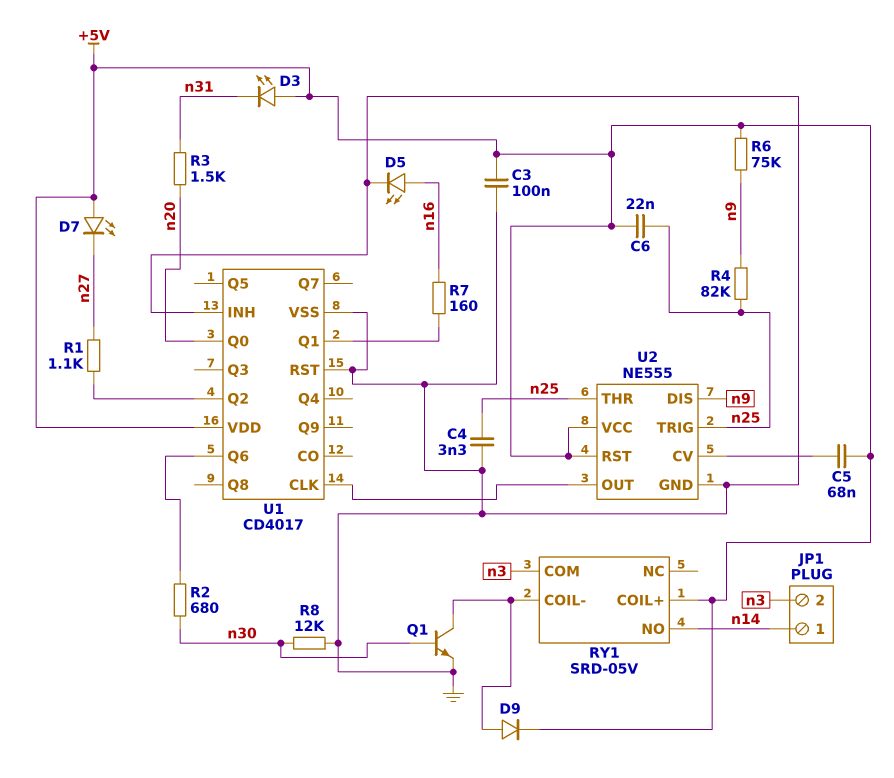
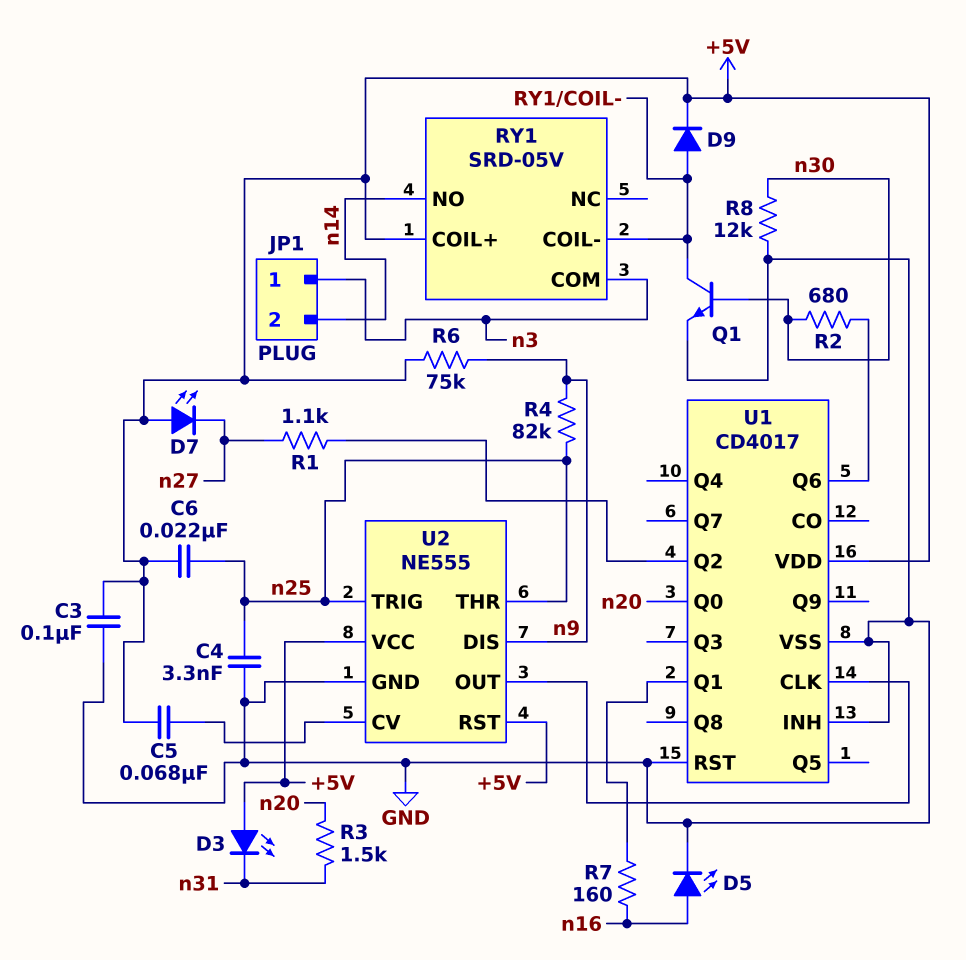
JP1 pin 1: n14 -> n3
JP1 pin 2: n3 -> n14

